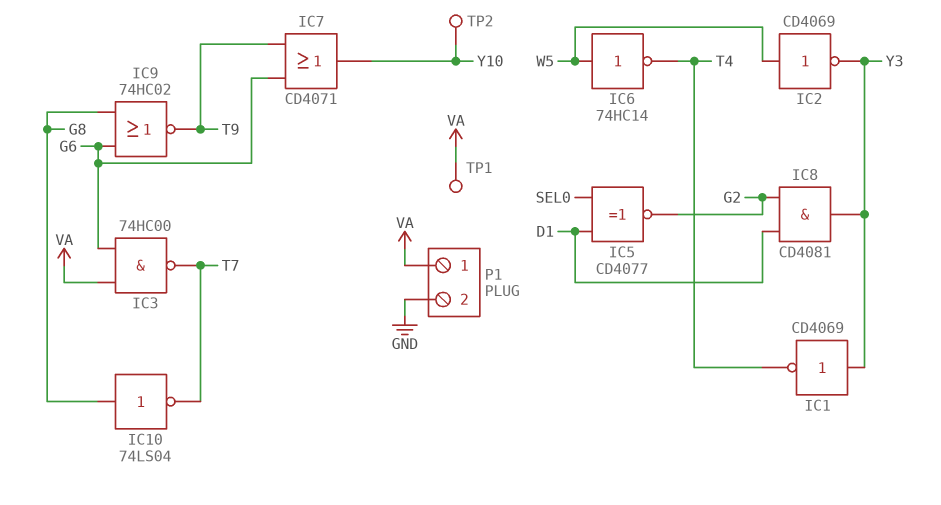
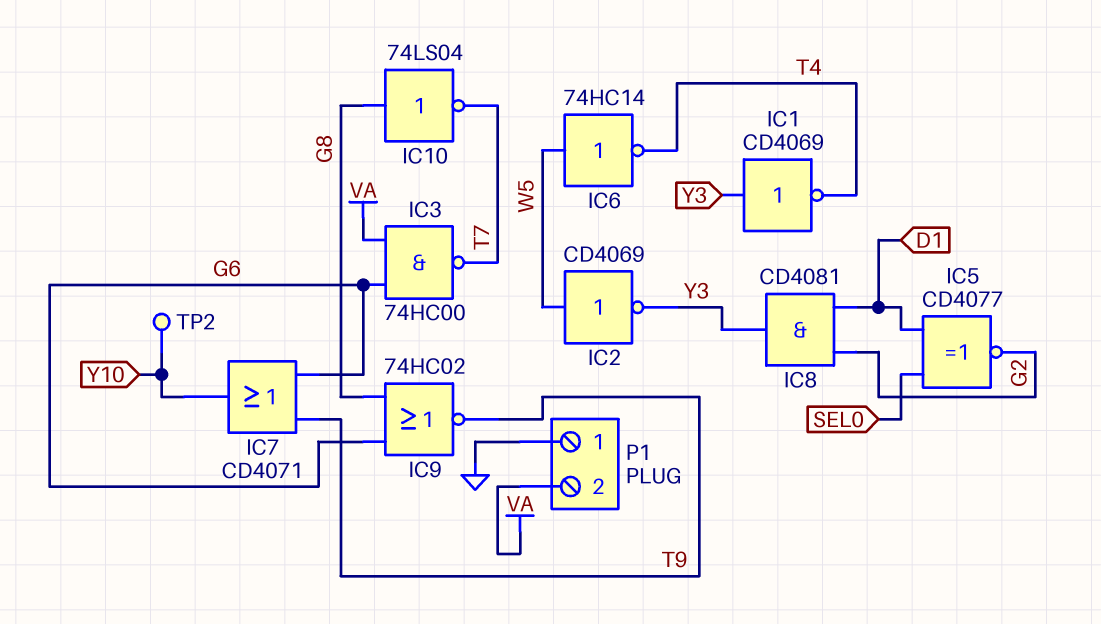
P1 pin 1: VA -> GND
P1 pin 2: GND -> VA
TP1: test point (VA) -> none

